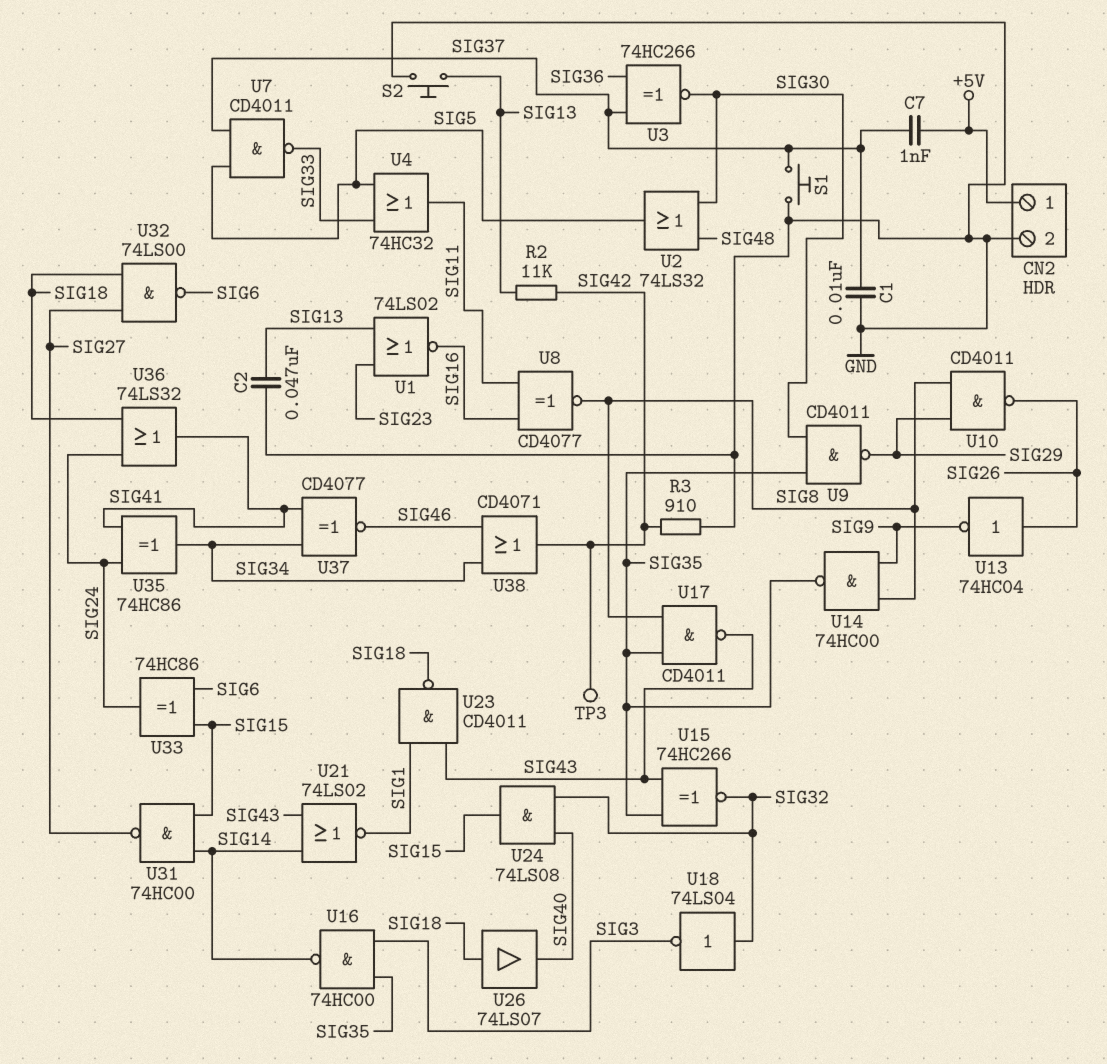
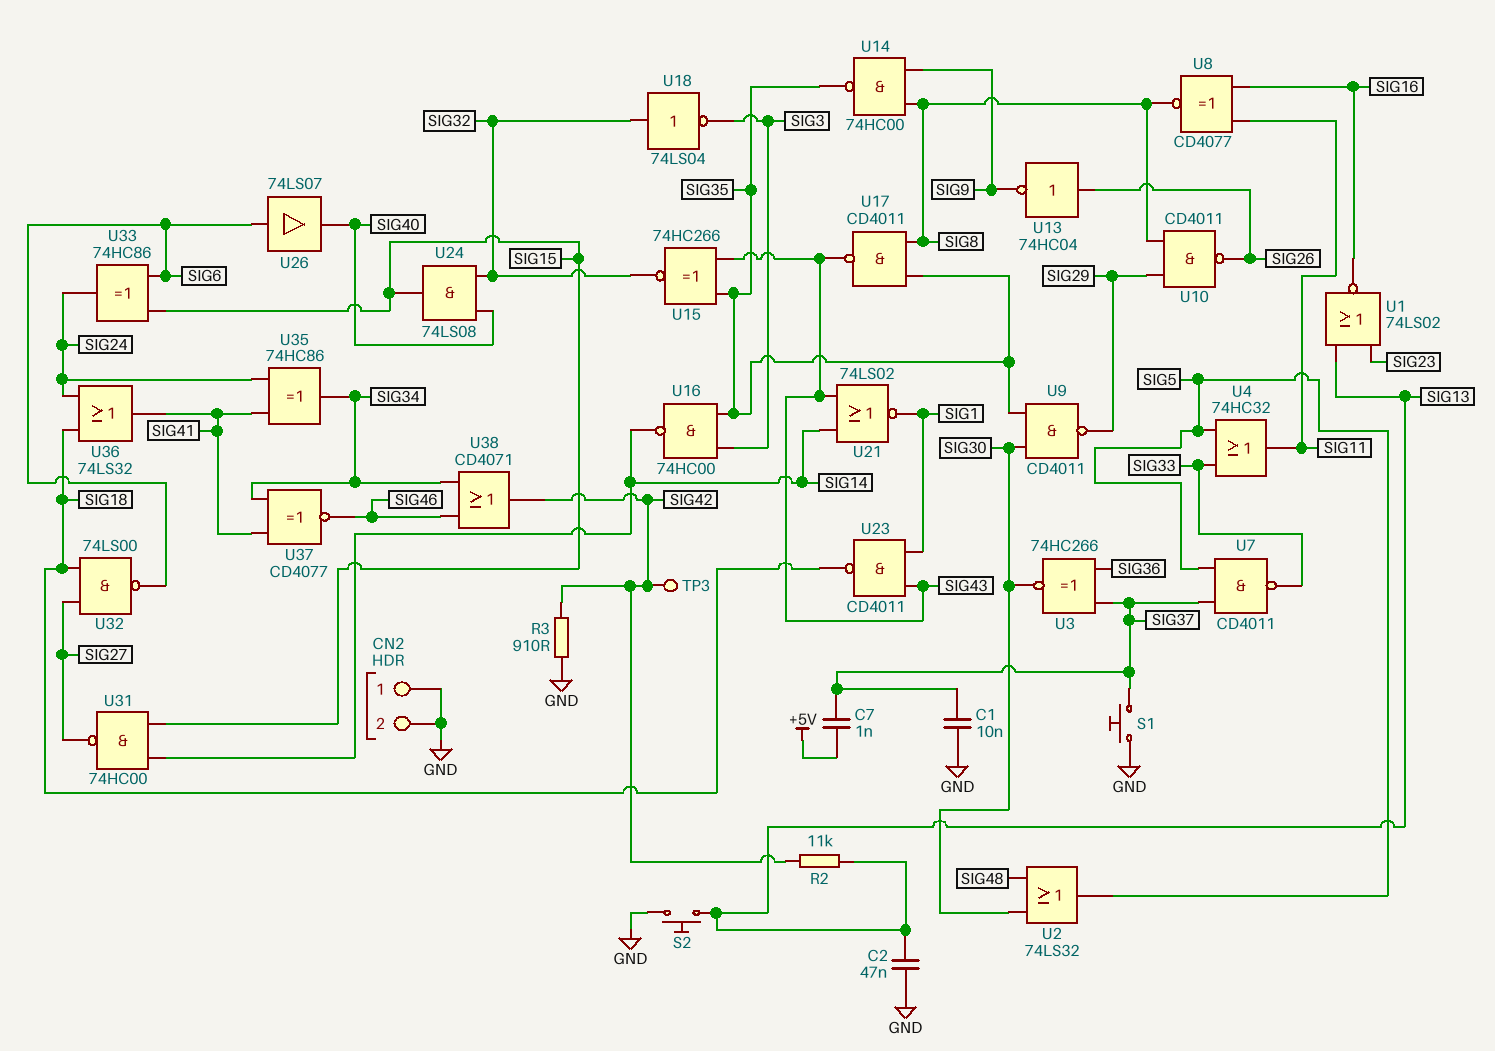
CN2 pin 1: +5V -> GND
U26: buffer 74LS07 (in SIG18, out SIG40) -> buffer 74LS07 (in SIG6, out SIG40)

